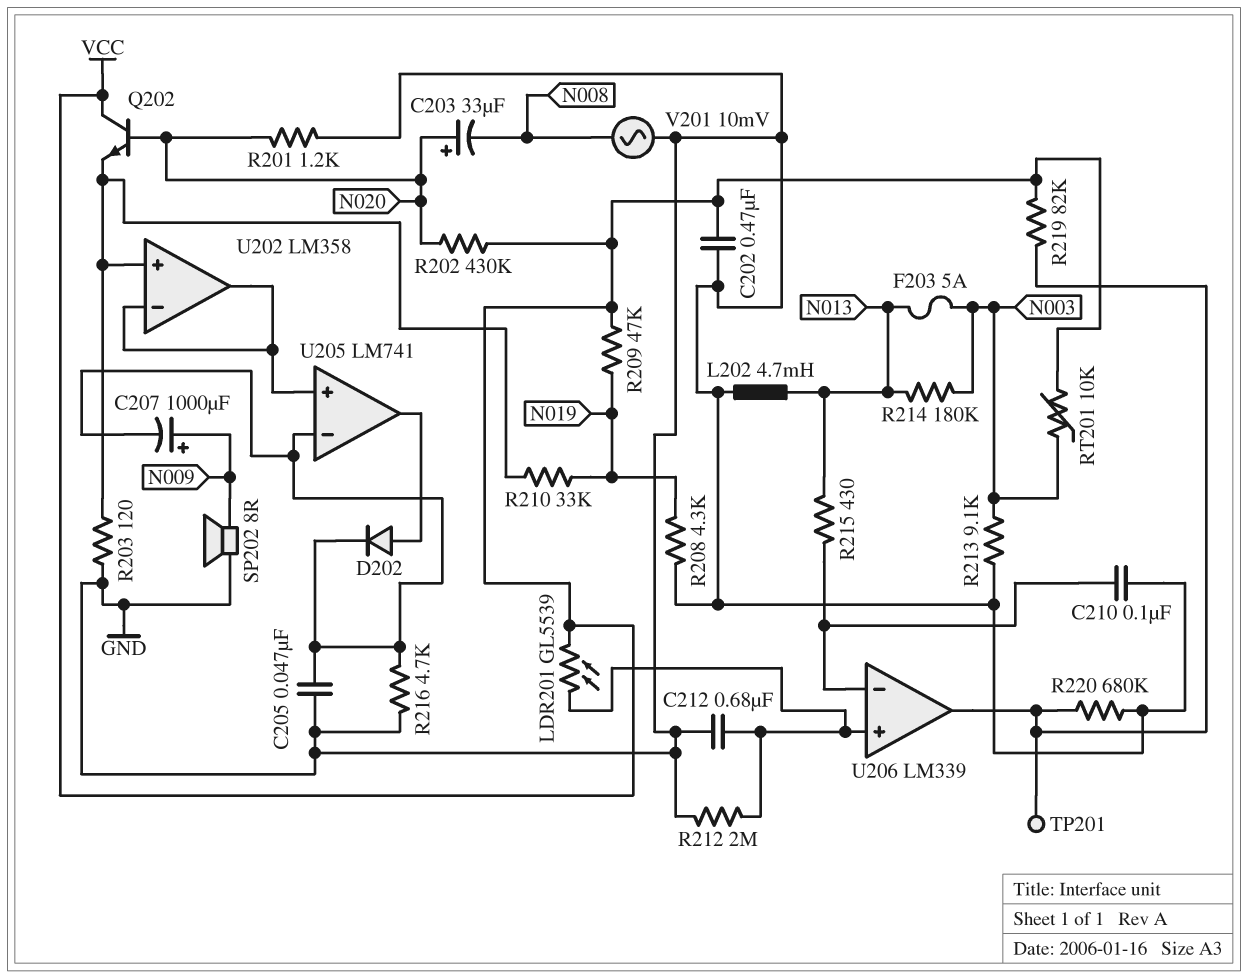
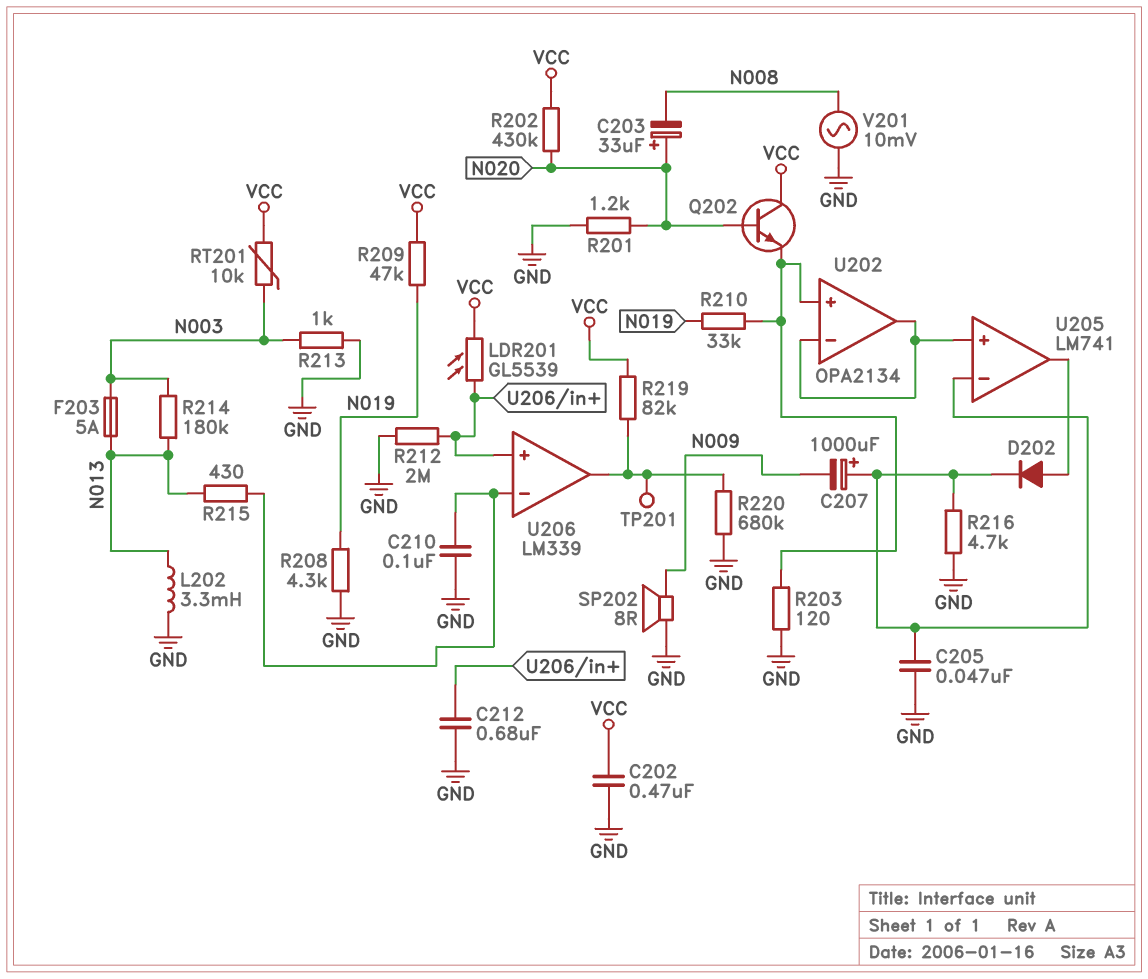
C207: 1000uF (plus N009, minus U205/in-) -> 1000uF (plus U205/in-, minus N009)
L202: 4.7mH (GND, N013) -> 3.3mH (GND, N013)
R213: 9.1k (GND, N003) -> 1k (GND, N003)
U202: LM358 -> OPA2134

